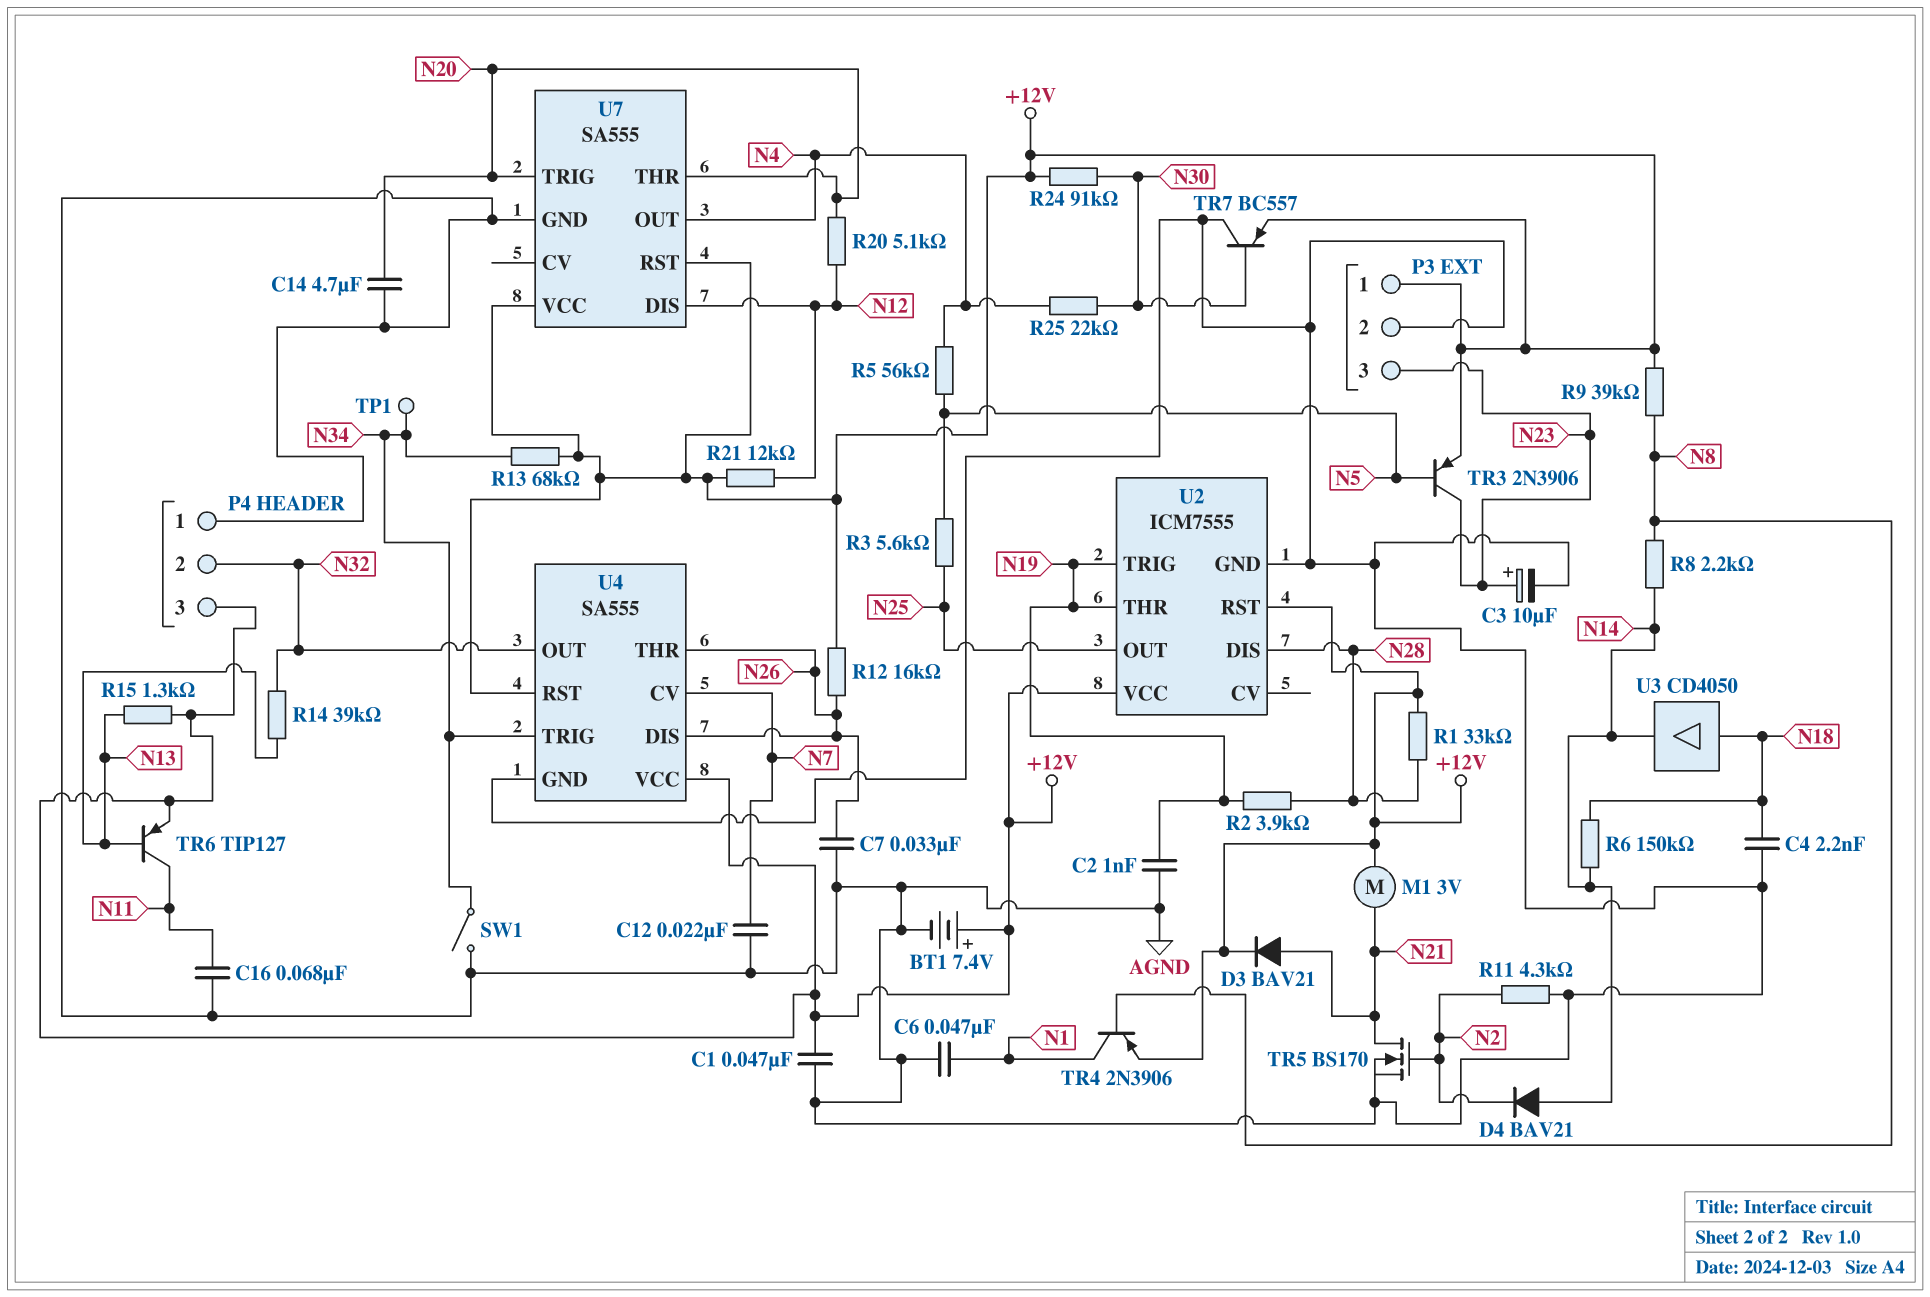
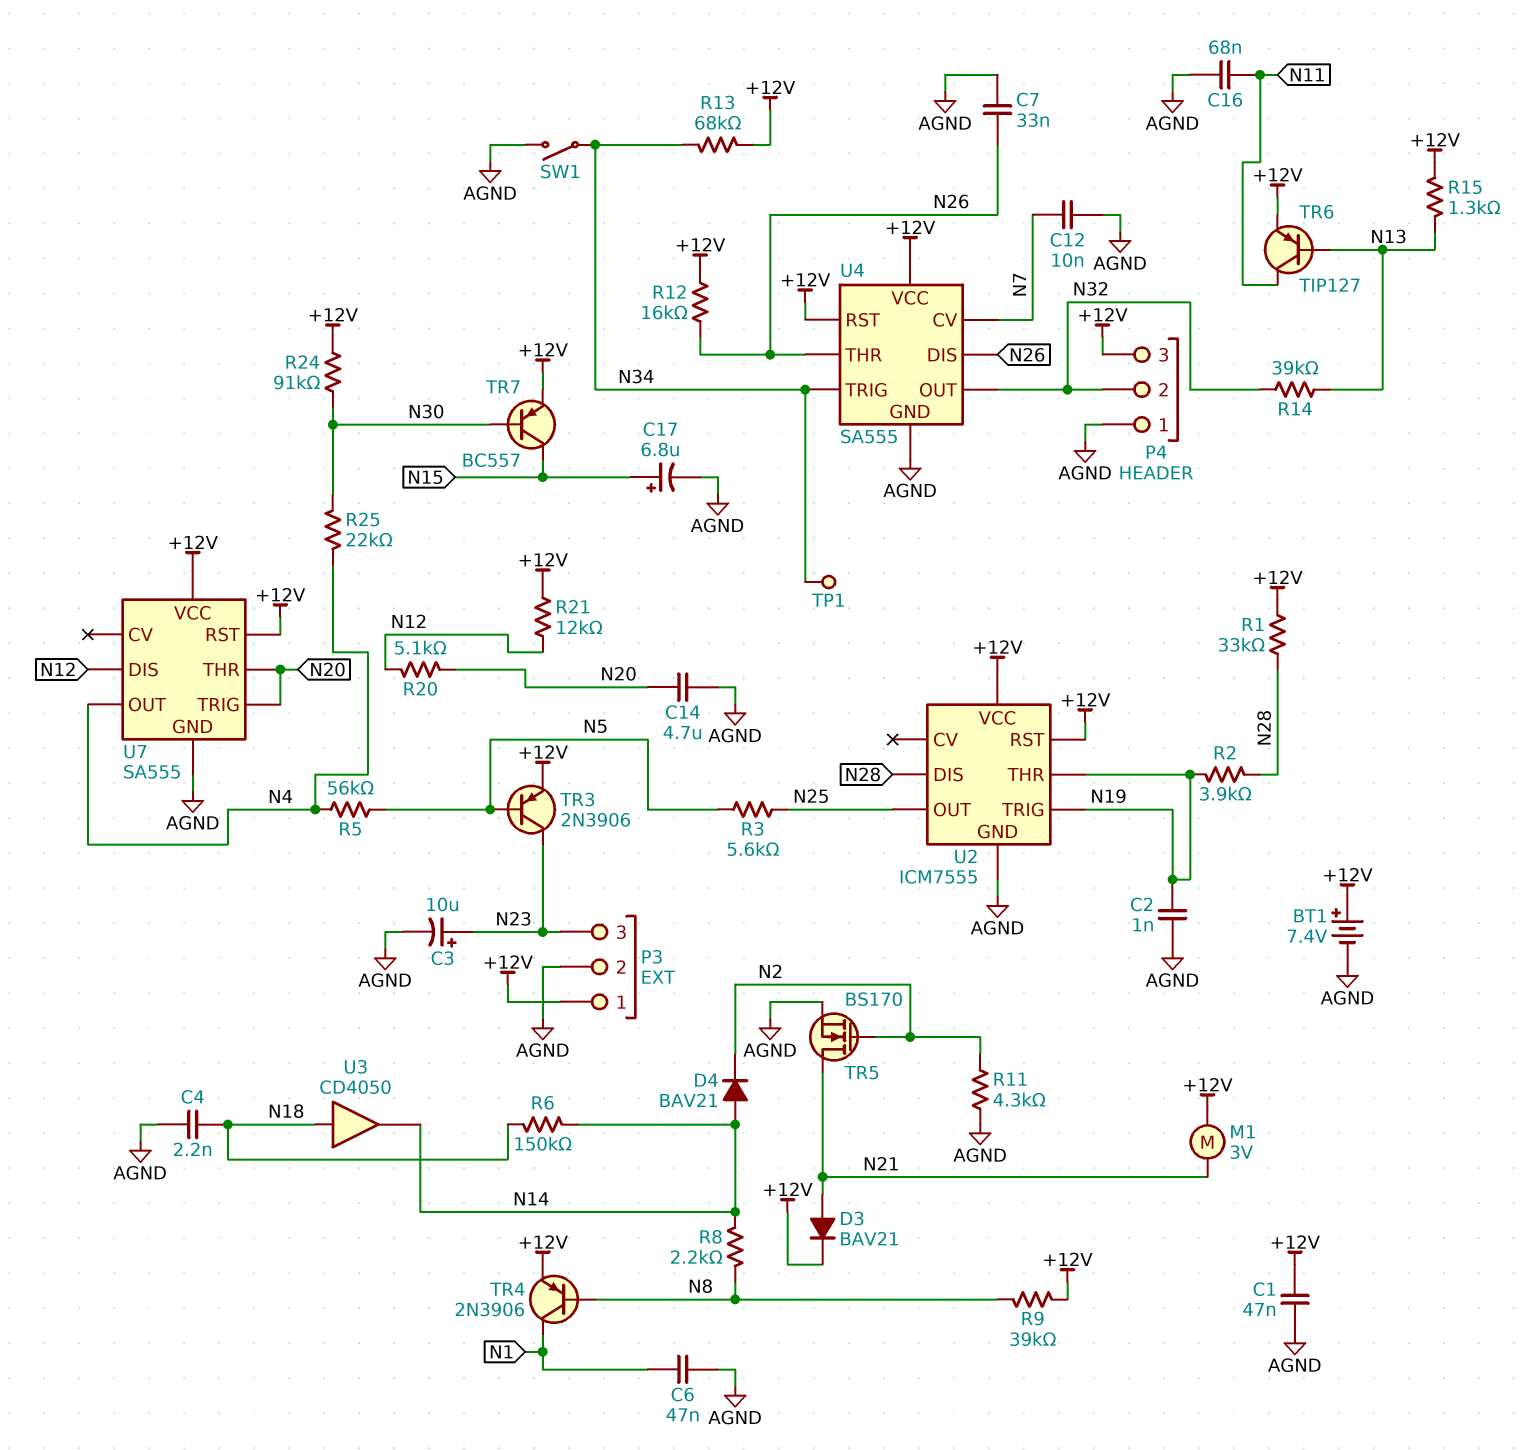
C12: 22nF (AGND, N7) -> 10nF (AGND, N7)
C17: none -> 6.8uF (plus N15, minus AGND)
TR7: PNP BC557 (B N30, C AGND, E +12V) -> PNP BC557 (B N30, C N15, E +12V)

